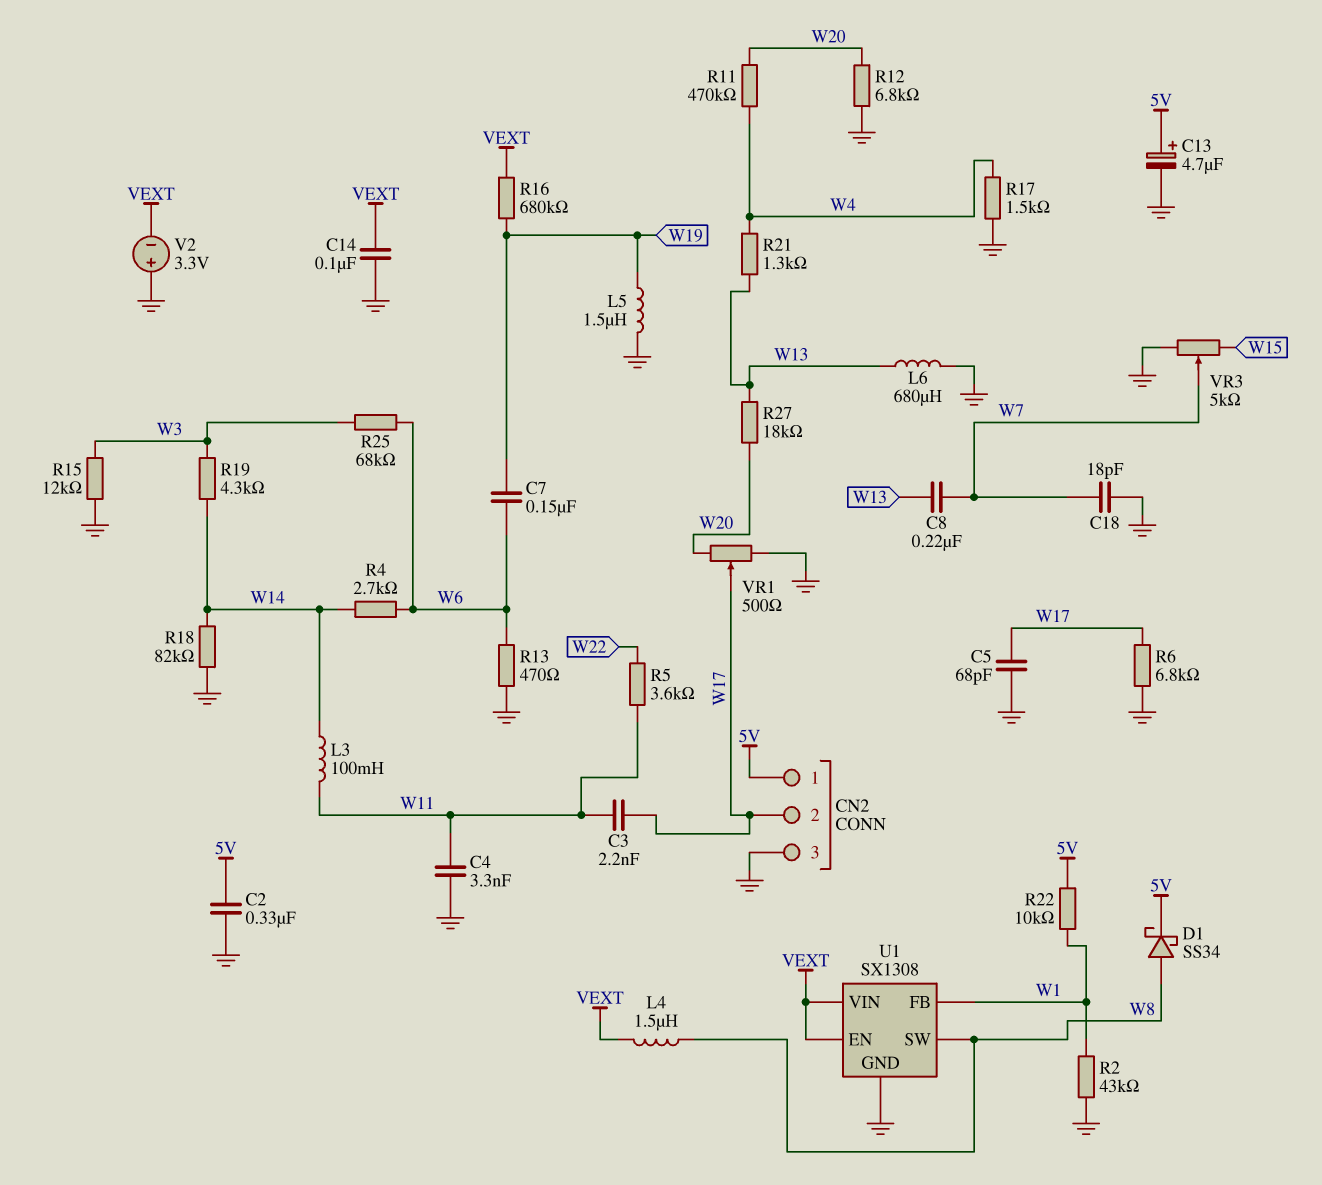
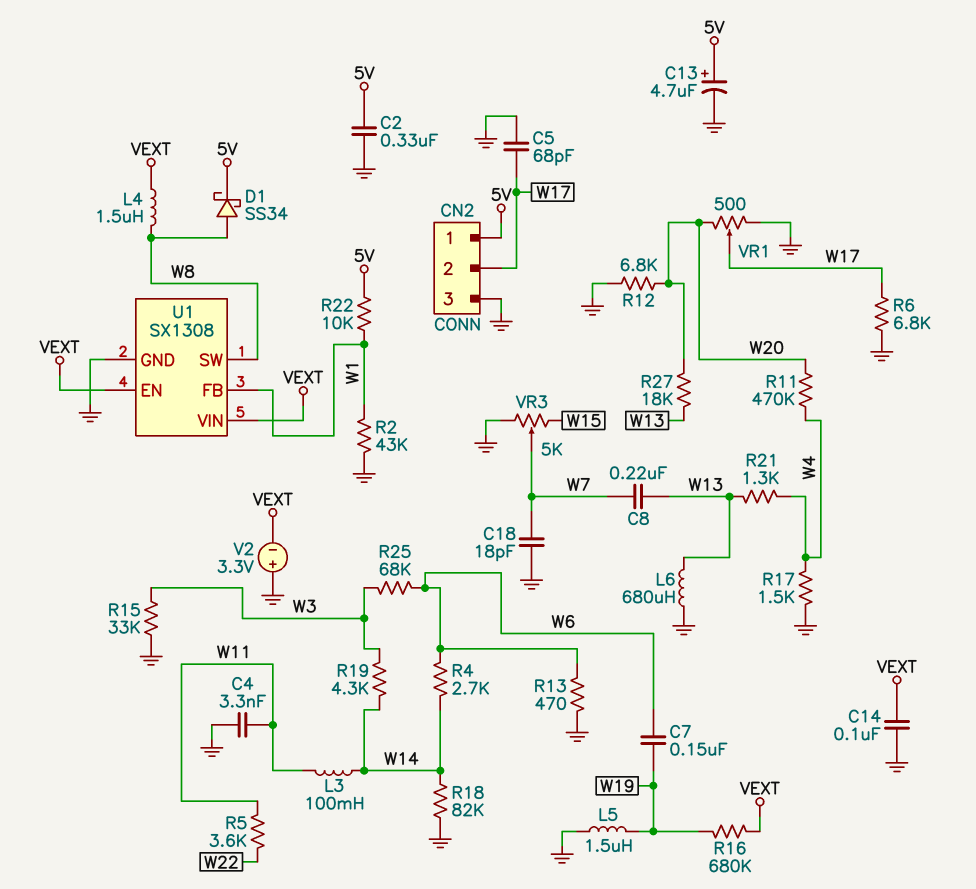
C3: 2.2nF (W11, W17) -> none
R15: 12k (GND, W3) -> 33k (GND, W3)

